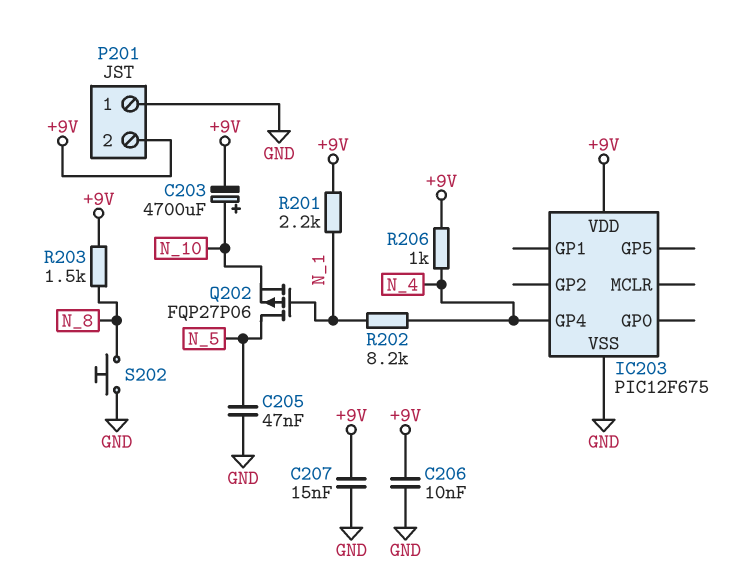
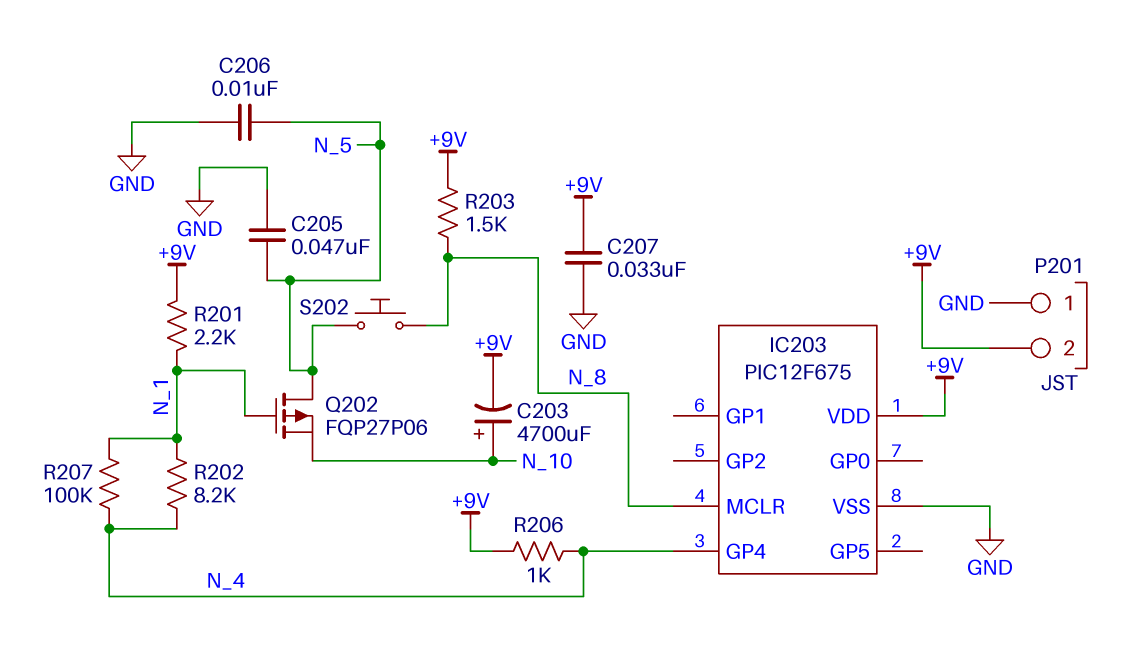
C206: 10nF (+9V, GND) -> 10nF (GND, N_5)
C207: 15nF (+9V, GND) -> 33nF (+9V, GND)
IC203 pin MCLR: none -> N_8
R207: none -> 100k (N_1, N_4)
S202: button (GND, N_8) -> button (N_5, N_8)

